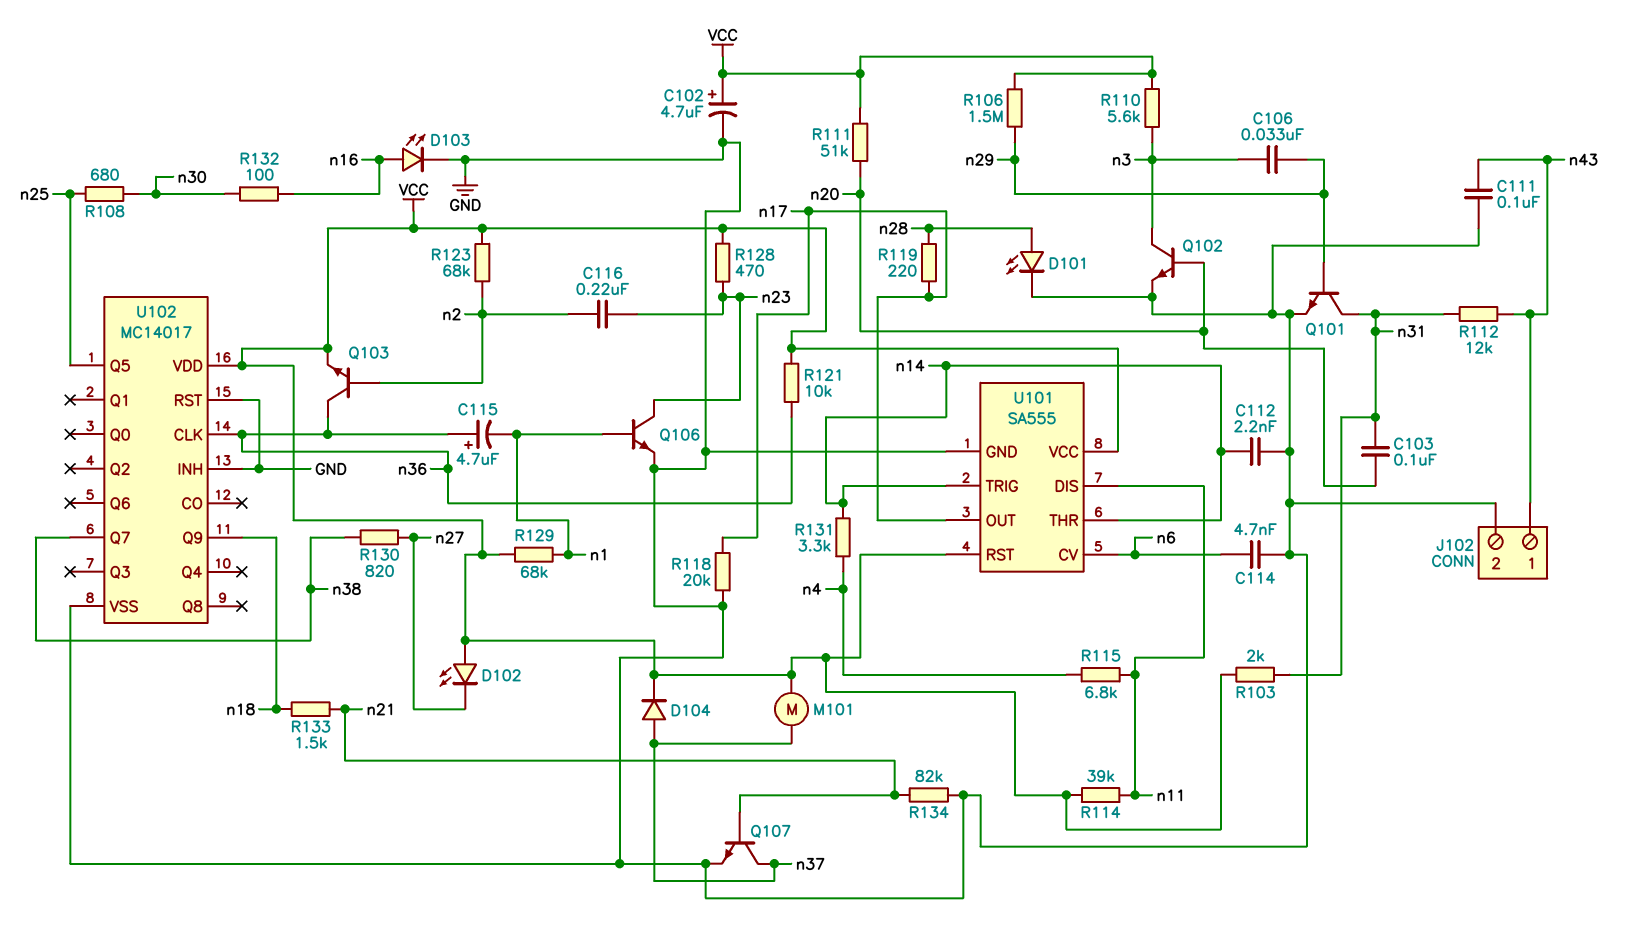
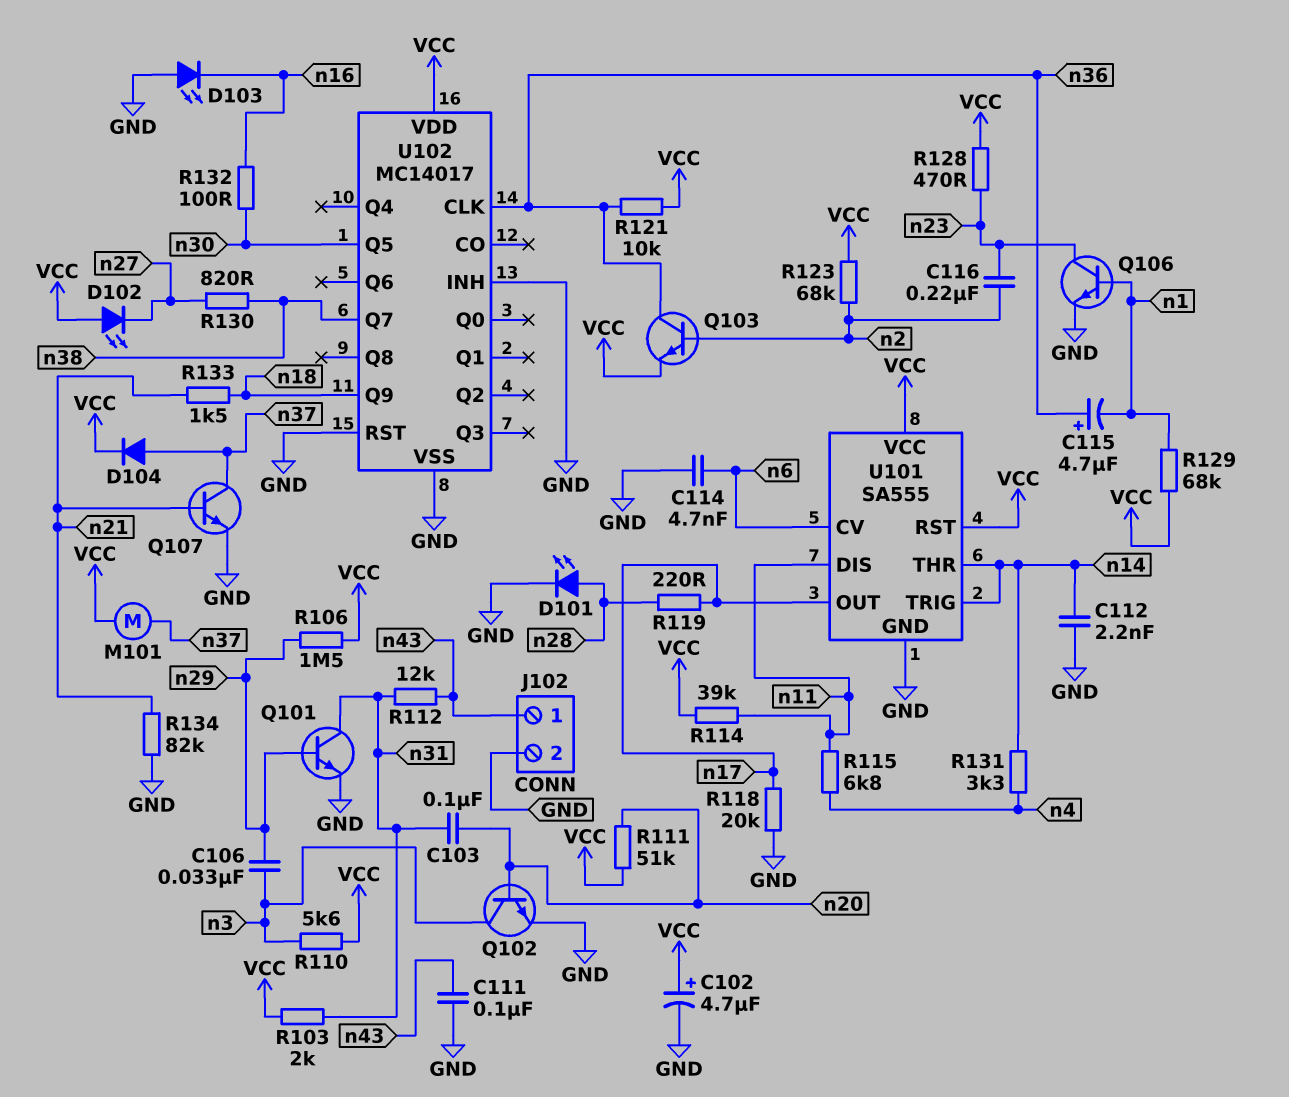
D103: LED (A n16, K GND) -> LED (A GND, K n16)
R108: 680 (n25, n30) -> none
U102 pin Q5: n25 -> n30

